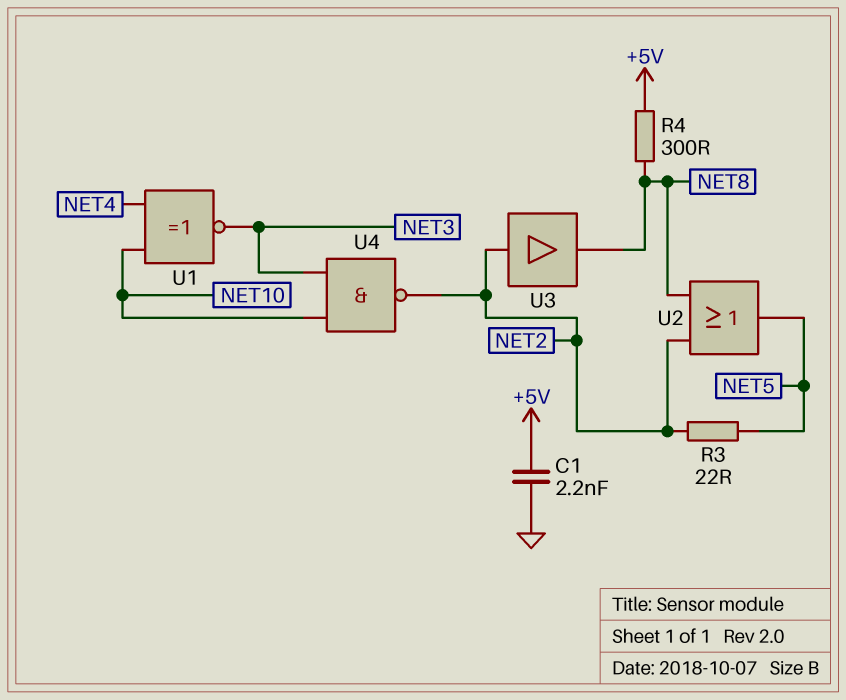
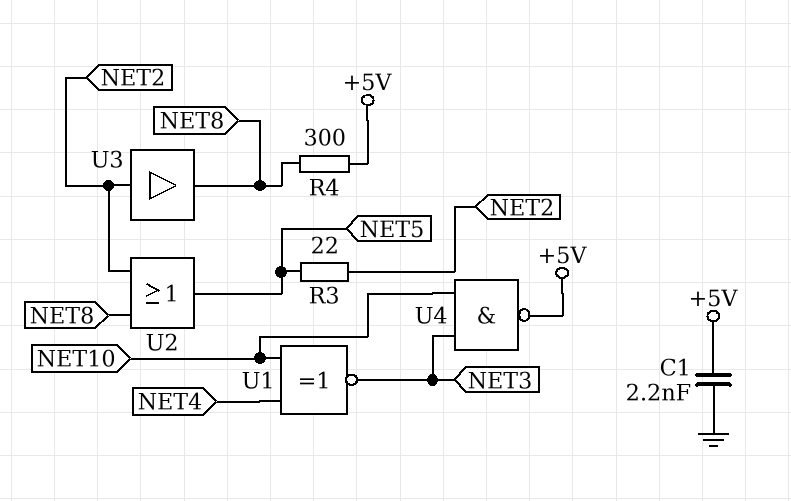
U4: NAND (in NET3, in NET10, out NET2) -> NAND (in NET3, in NET10, out +5V)

